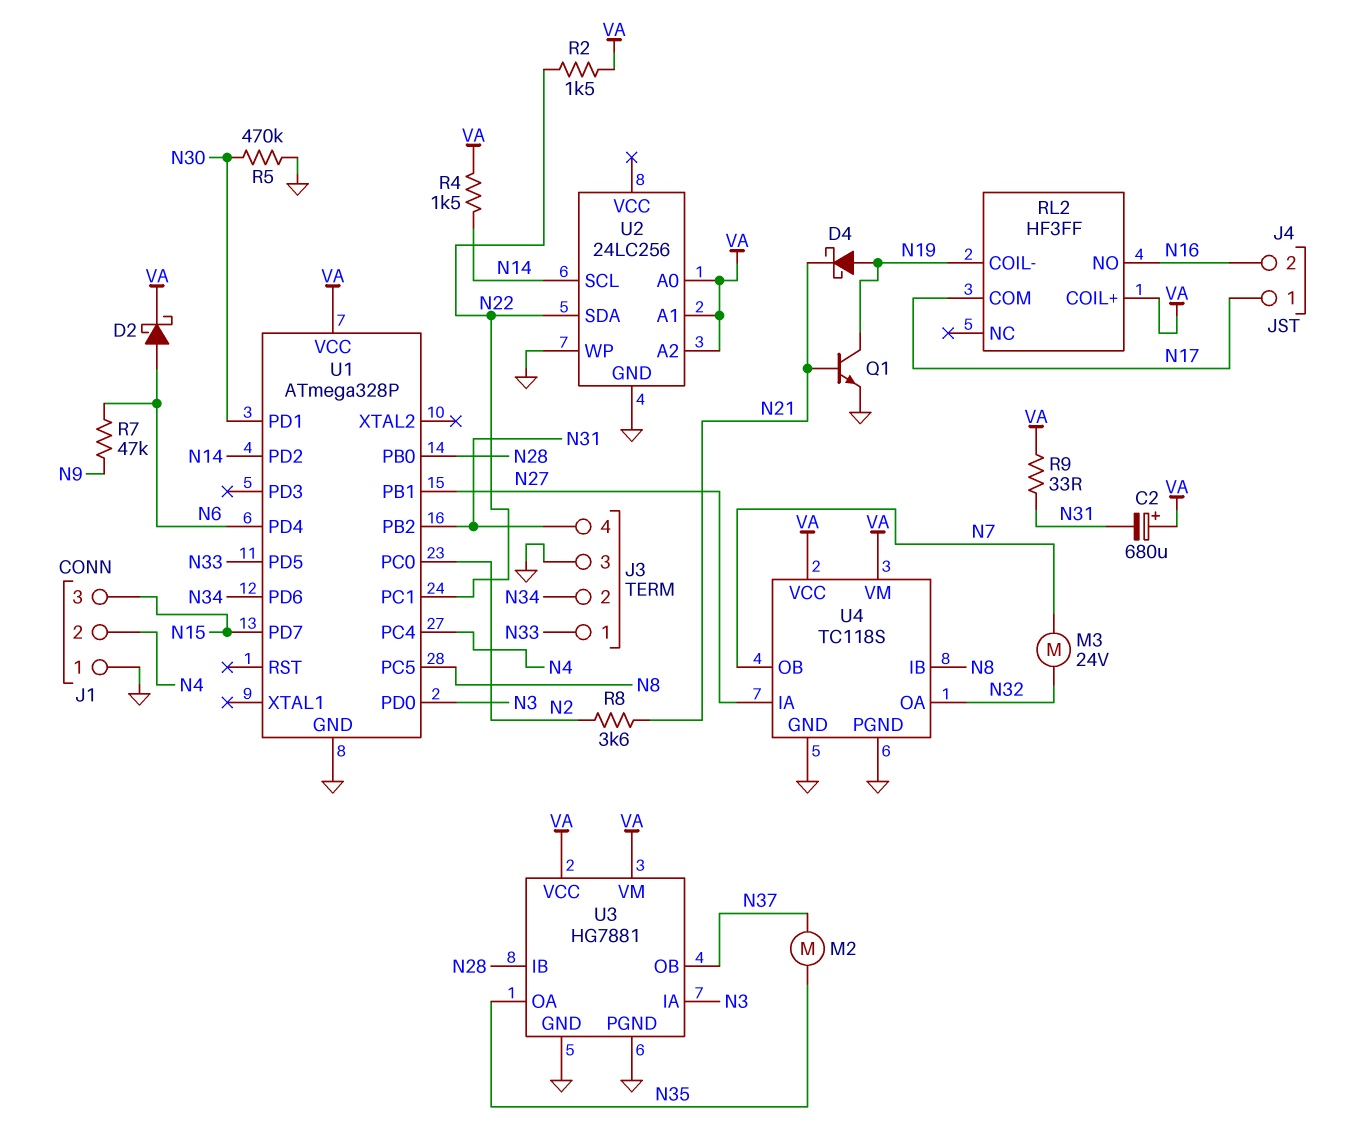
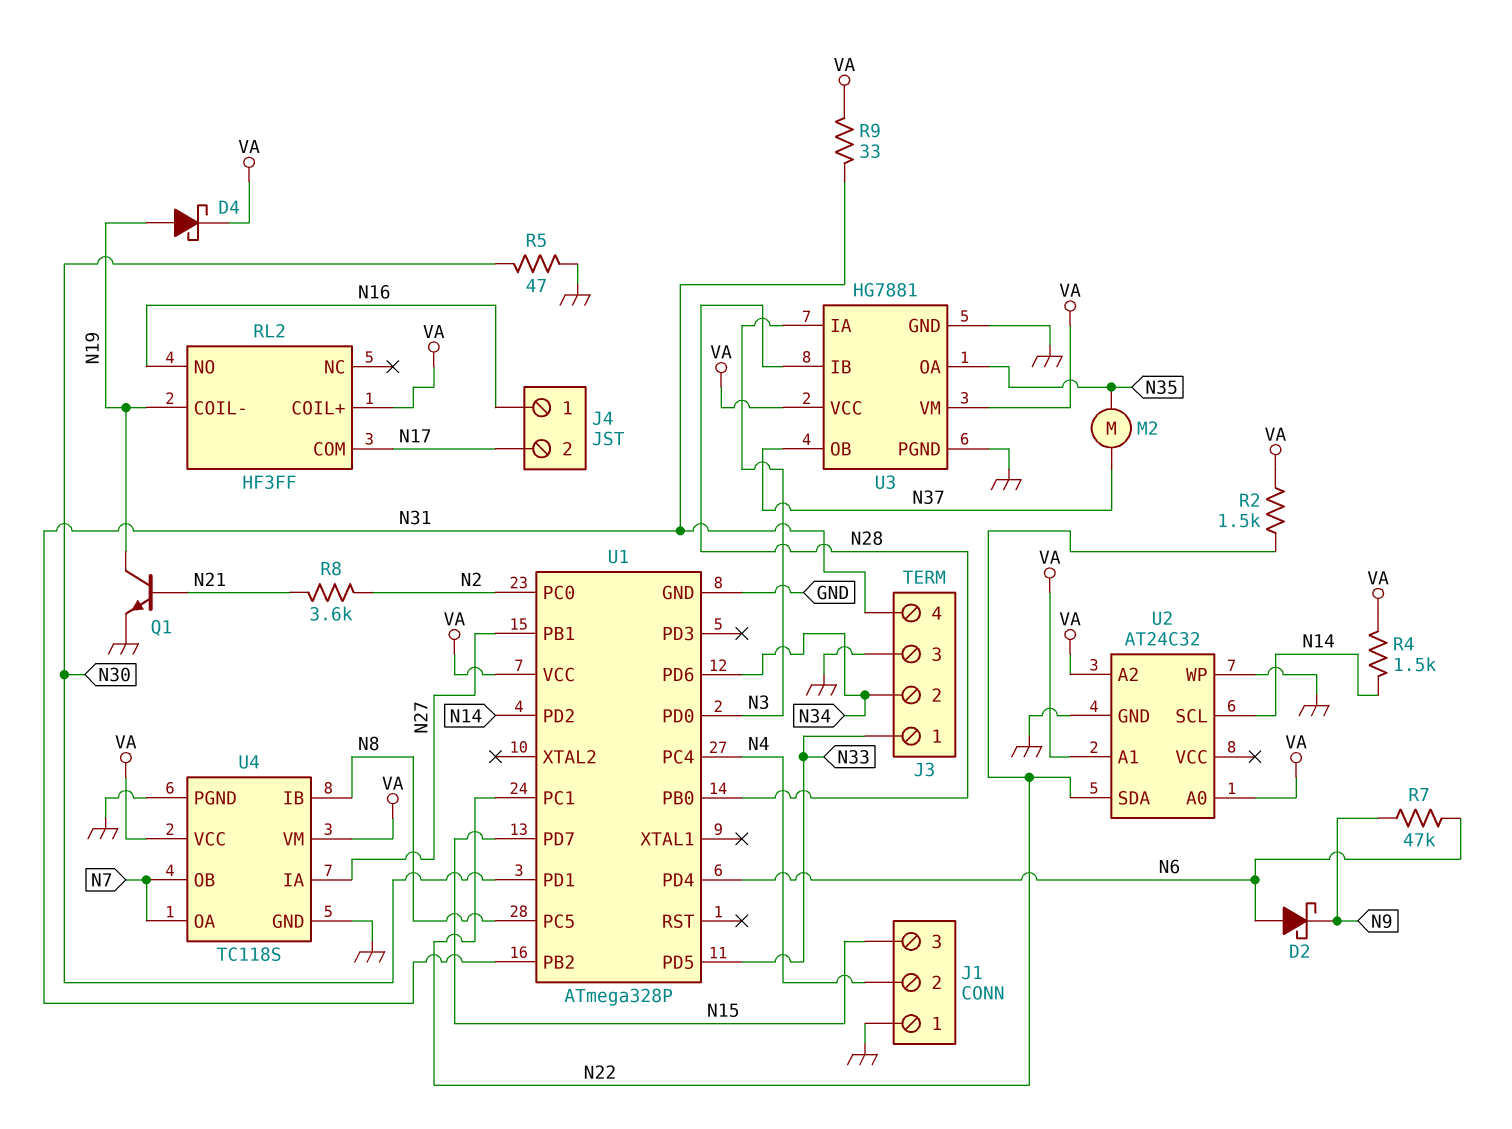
C2: 680uF (plus VA, minus N31) -> none
D2: schottky (A N6, K VA) -> schottky (A N6, K N9)
D4: schottky (A N19, K N21) -> schottky (A N19, K VA)
J4 pin 1: N17 -> N16
J4 pin 2: N16 -> N17
M3: motor 24V (N7, N32) -> none
R5: 470k (GND, N30) -> 47 (GND, N30)
U2: 24LC256 -> AT24C32
U4 pin OA: N32 -> N7

